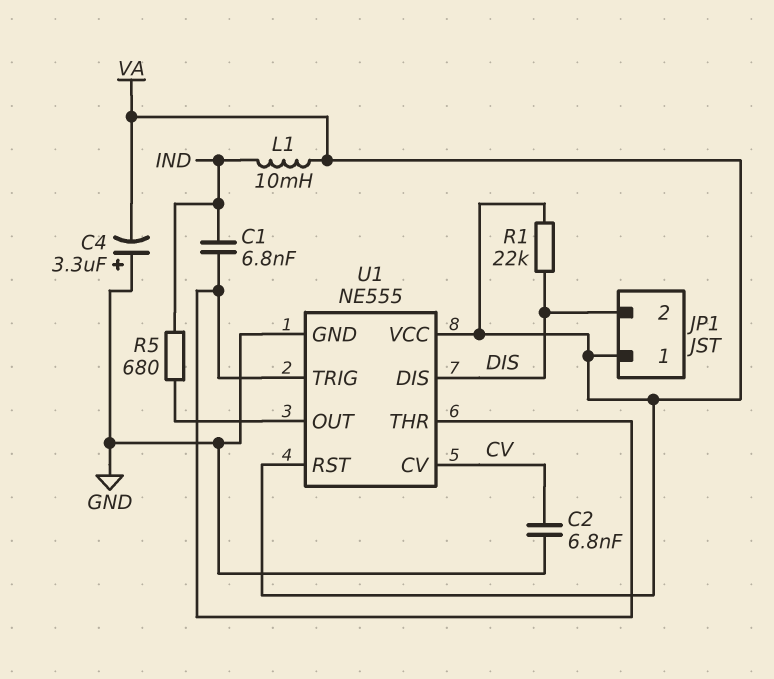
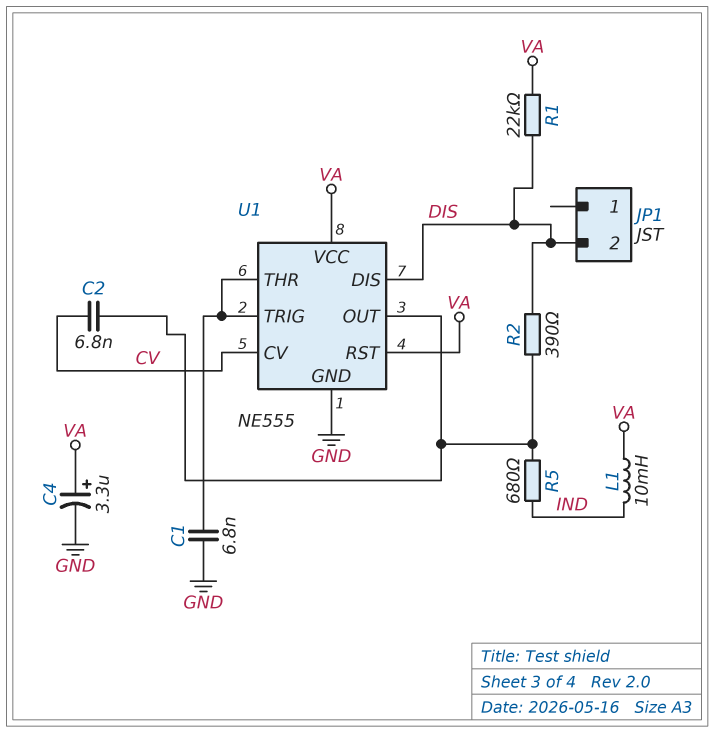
C1: 6.8nF (IND, U1/THR) -> 6.8nF (GND, U1/THR)
C2: 6.8nF (CV, GND) -> 6.8nF (CV, U1/OUT)
C4: 3.3uF (plus GND, minus VA) -> 3.3uF (plus VA, minus GND)
JP1 pin 1: VA -> none
R2: none -> 390 (DIS, U1/OUT)

